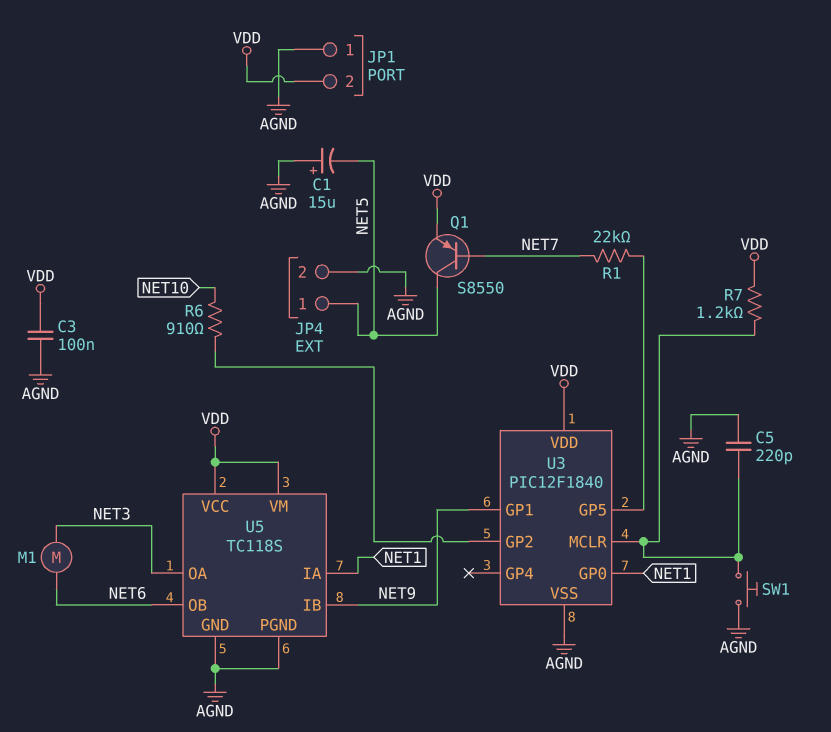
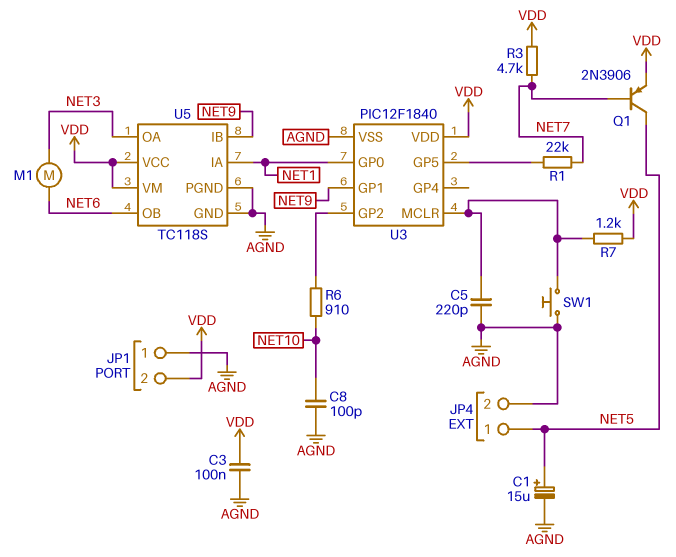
C1: 15uF (plus AGND, minus NET5) -> 15uF (plus NET5, minus AGND)
C8: none -> 100pF (AGND, NET10)
Q1: PNP S8550 (B NET7, C NET5, E VDD) -> PNP 2N3906 (B NET7, C NET5, E VDD)
R3: none -> 4.7k (NET7, VDD)

